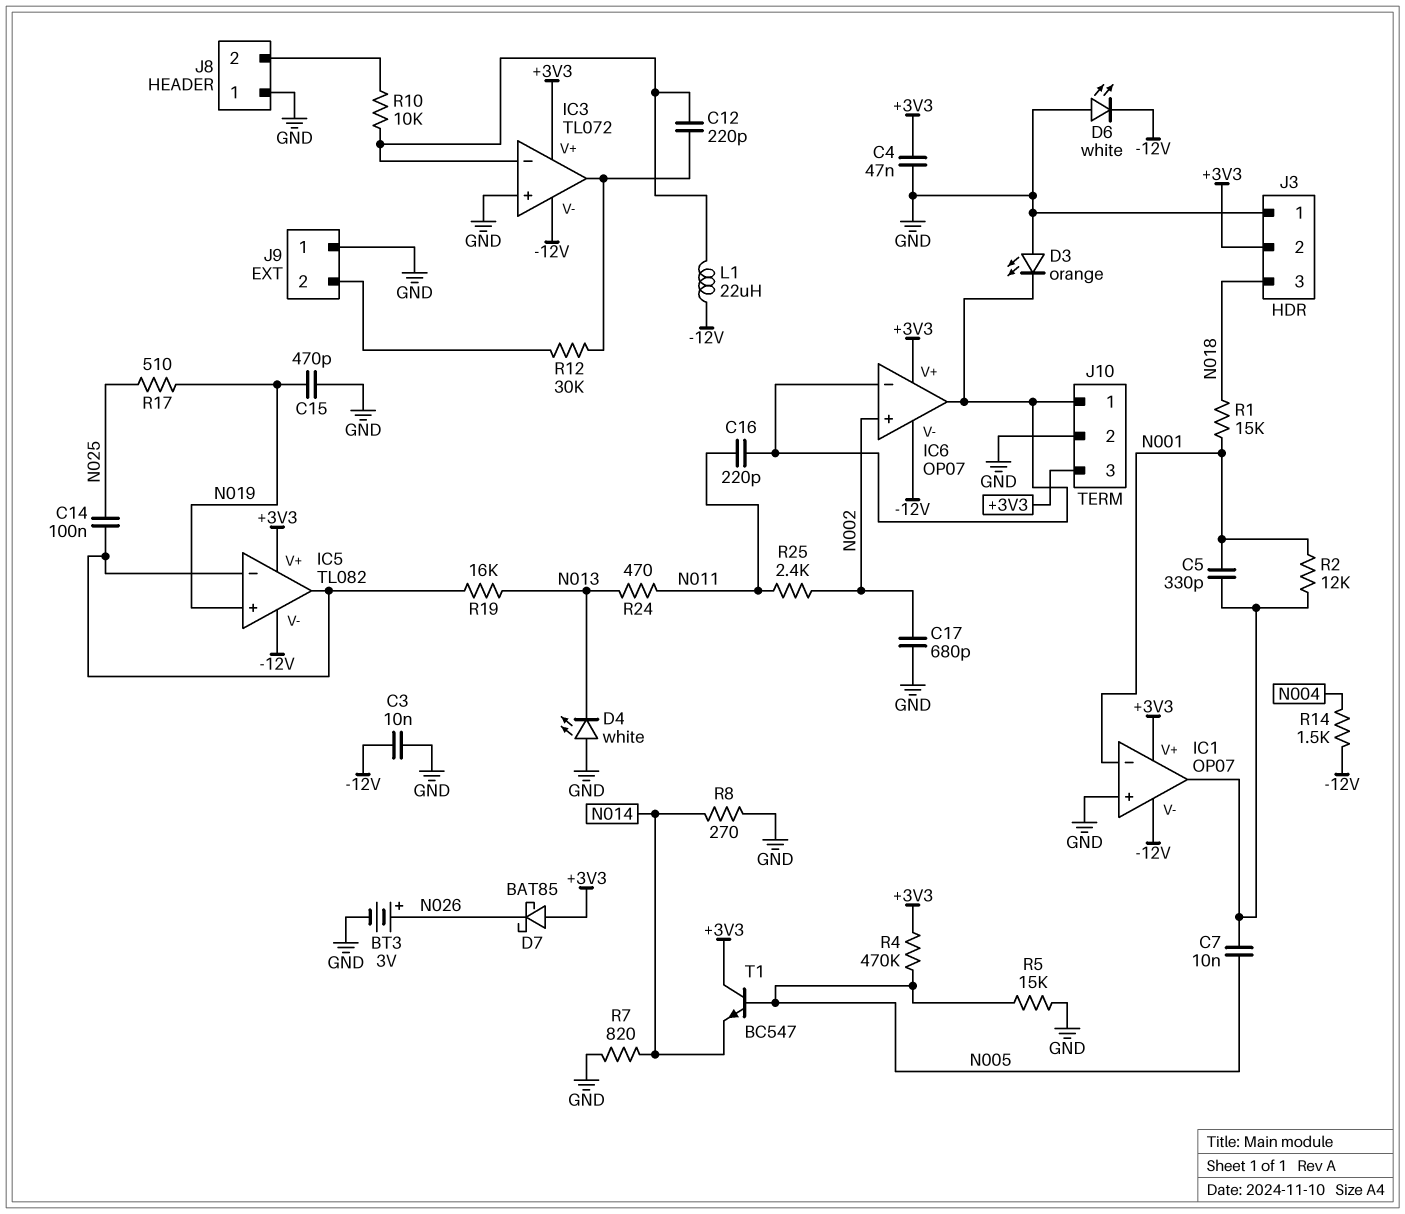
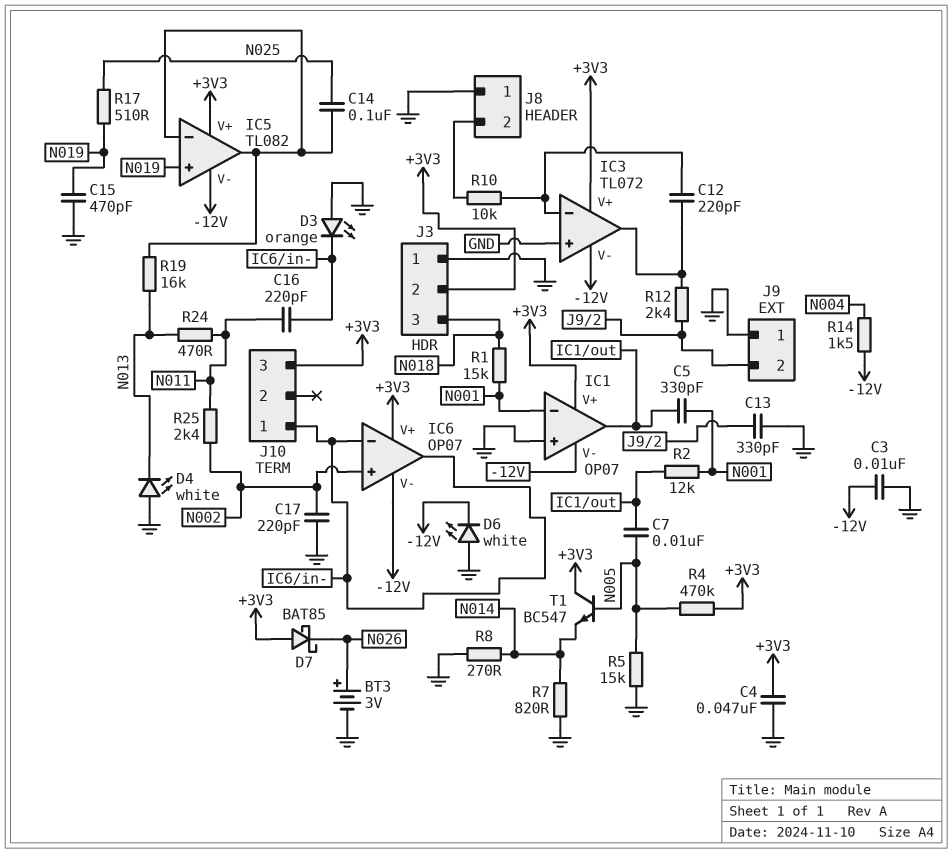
C13: none -> 330pF (GND, J9/2)
C17: 680pF (GND, N002) -> 220pF (GND, N002)
J10 pin 2: GND -> none
L1: 22uH (-12V, IC3/in-) -> none
R12: 30k (IC3/out, J9/2) -> 2.4k (IC3/out, J9/2)

